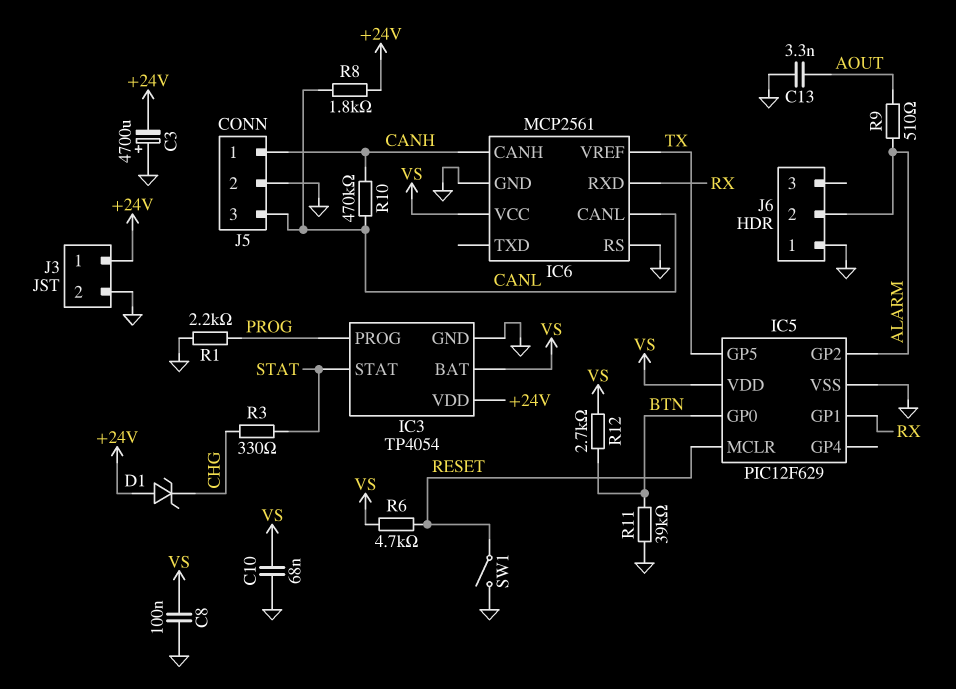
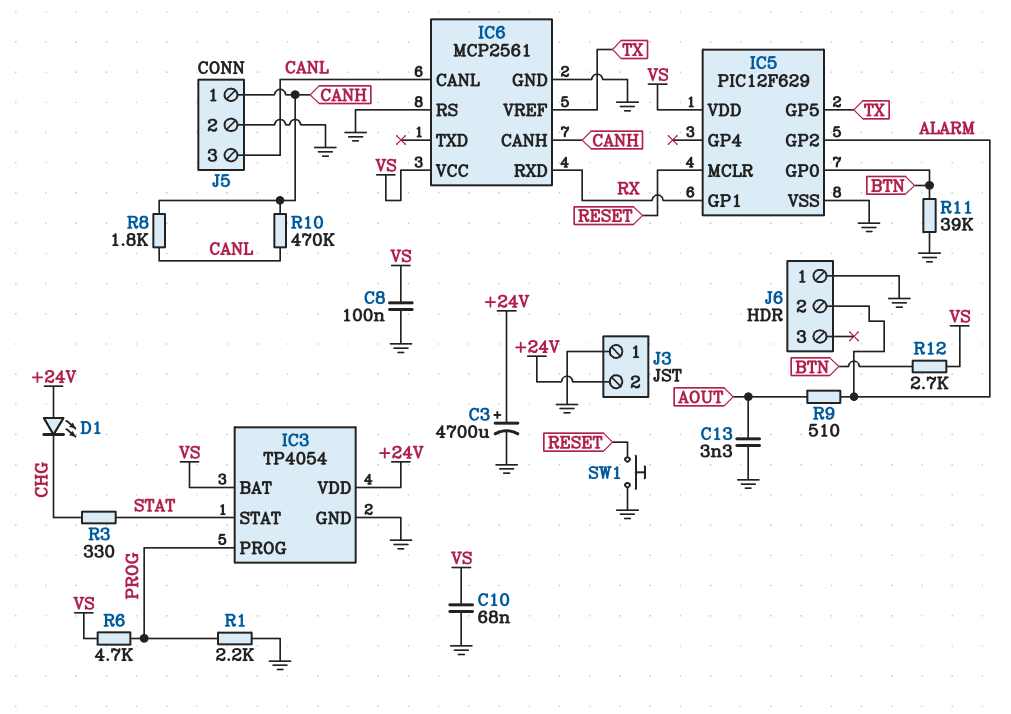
C3: 4700uF (plus GND, minus +24V) -> 4700uF (plus +24V, minus GND)
D1: zener (A +24V, K CHG) -> LED (A +24V, K CHG)
J3 pin 1: +24V -> GND
J3 pin 2: GND -> +24V
R6: 4.7k (RESET, VS) -> 4.7k (PROG, VS)
R8: 1.8k (+24V, CANL) -> 1.8k (CANH, CANL)
SW1: switch (GND, RESET) -> button (GND, RESET)

